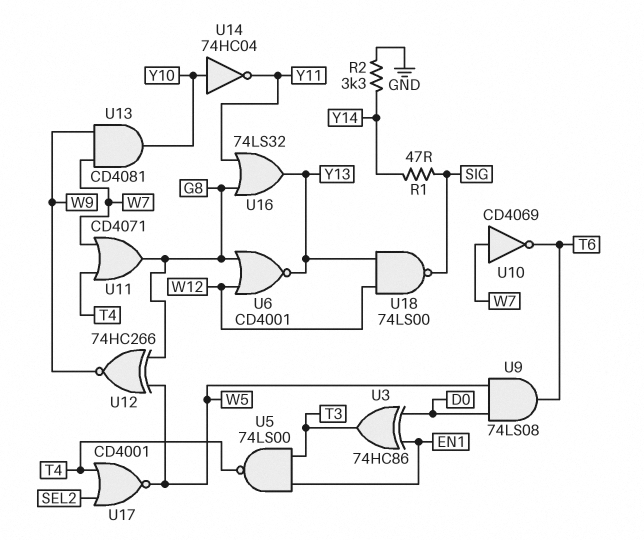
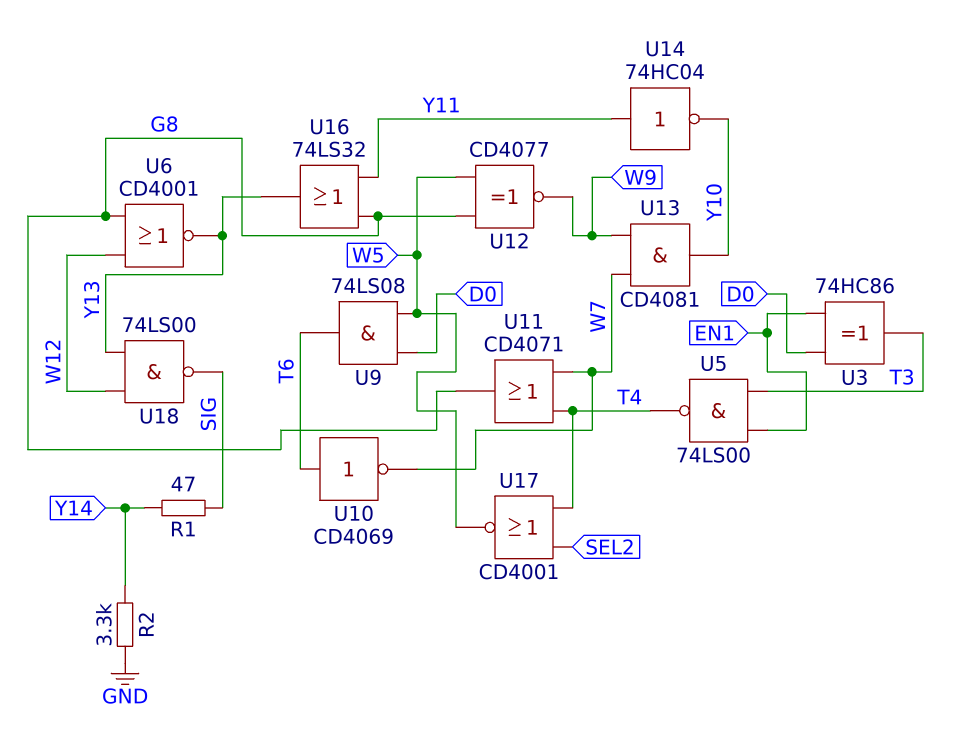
U10: NOT CD4069 (in W7, out T6) -> NOT CD4069 (in T6, out W7)
U12: XNOR 74HC266 (in G8, in W5, out W9) -> XNOR CD4077 (in G8, in W5, out W9)
U14: NOT 74HC04 (in Y10, out Y11) -> NOT 74HC04 (in Y11, out Y10)

